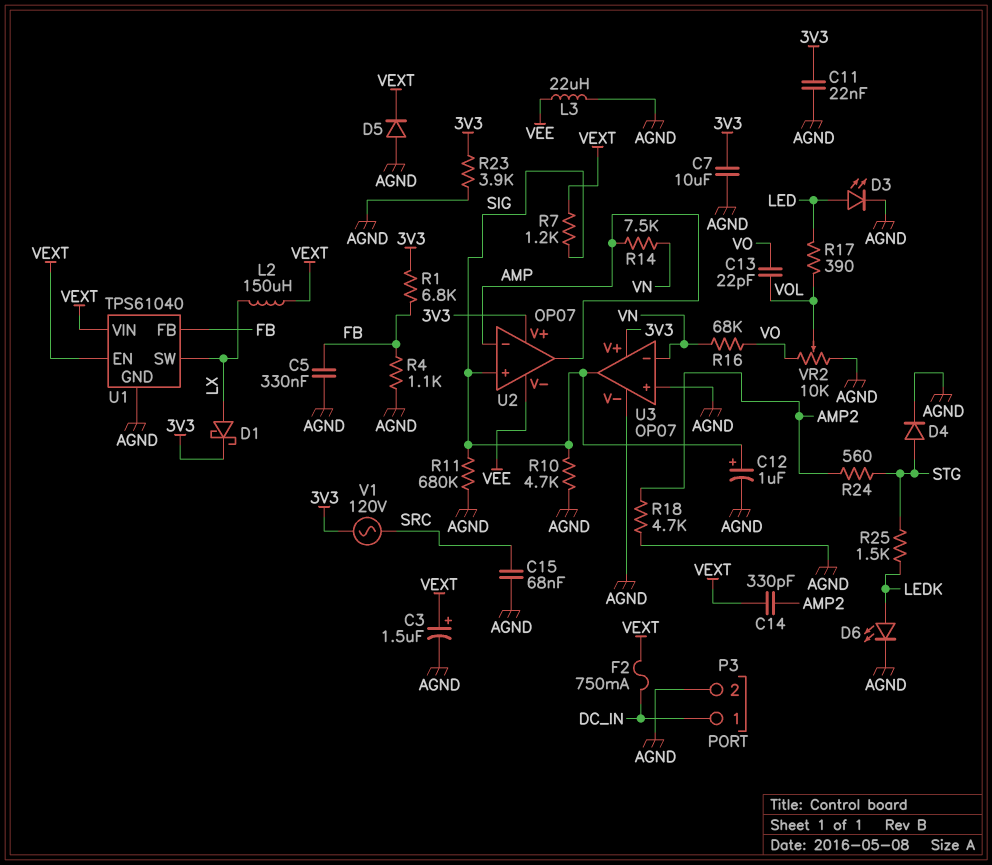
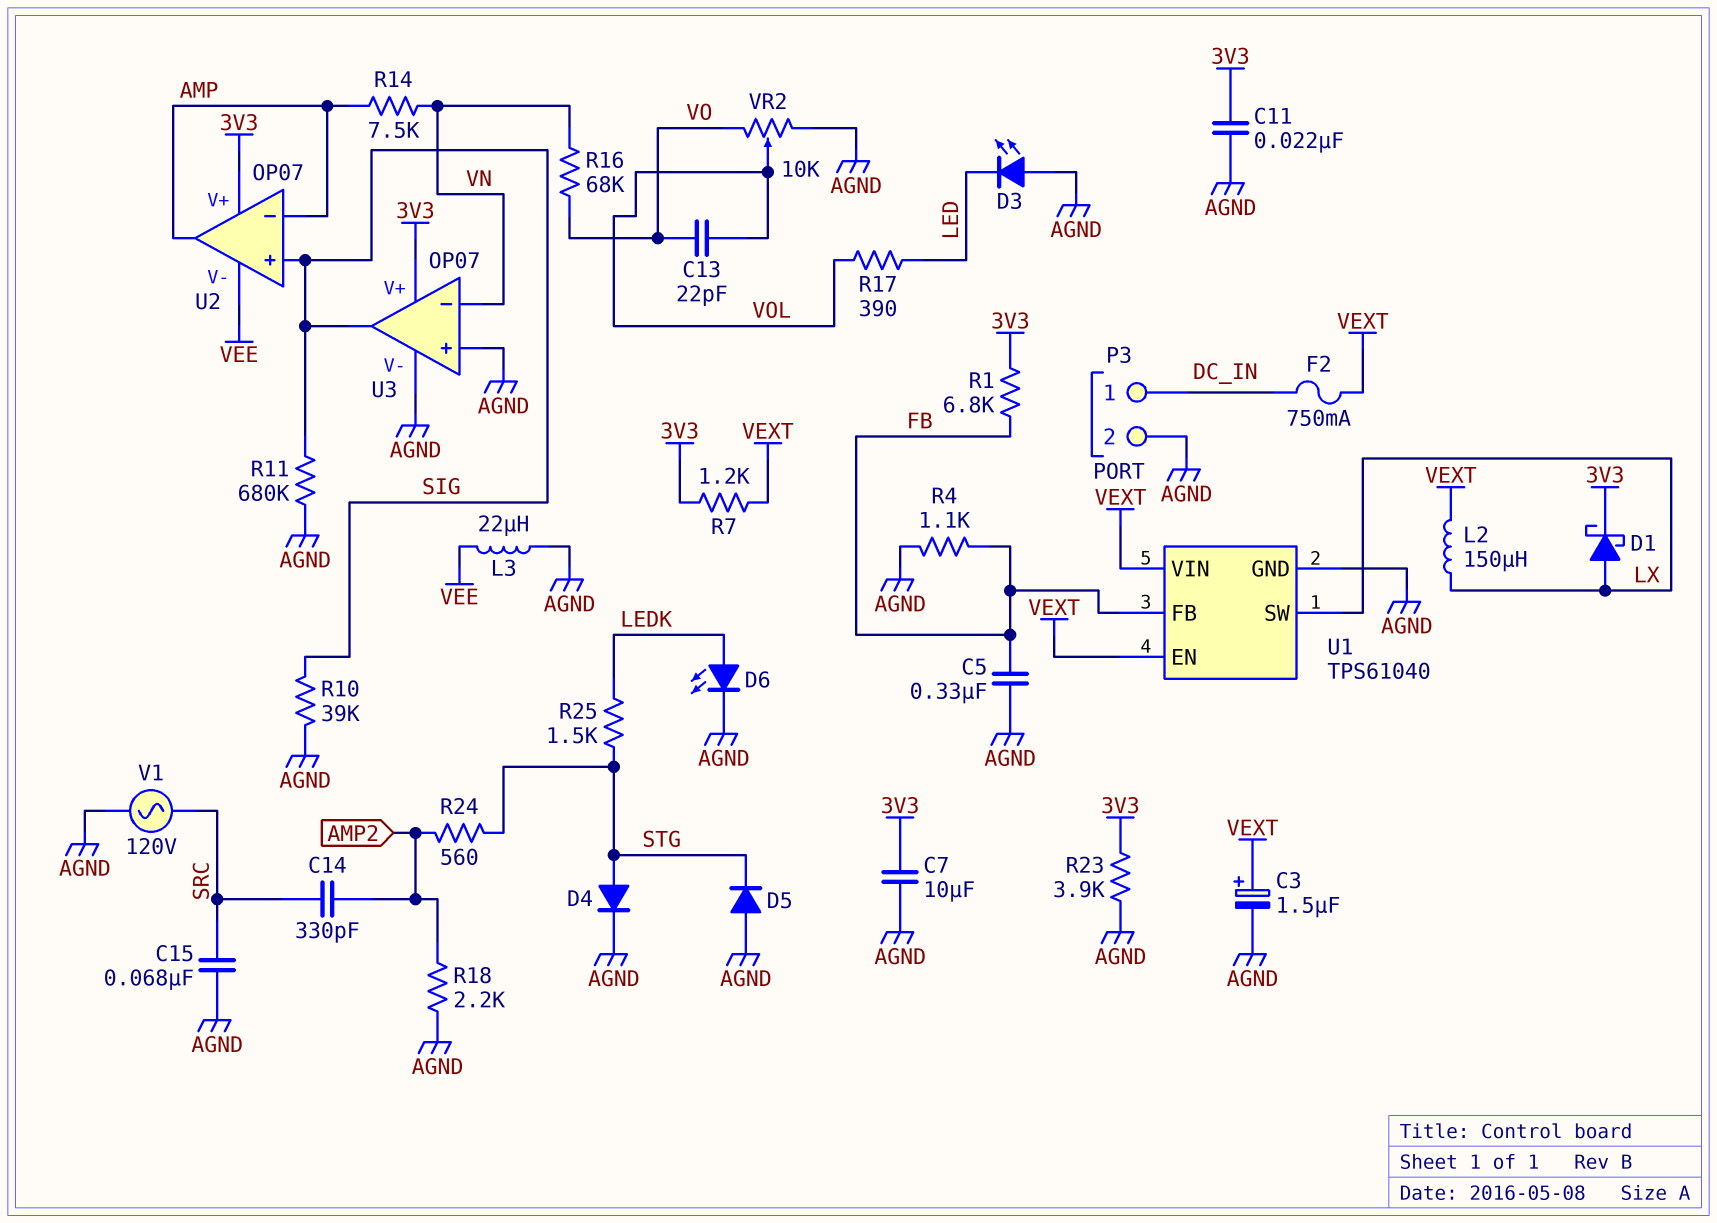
C12: 1uF (plus SIG, minus AGND) -> none
C14: 330pF (AMP2, VEXT) -> 330pF (AMP2, SRC)
D3: LED (A LED, K AGND) -> LED (A AGND, K LED)
D5: diode (A AGND, K VEXT) -> diode (A AGND, K STG)
R7: 1.2k (SIG, VEXT) -> 1.2k (3V3, VEXT)
R10: 4.7k (AGND, SIG) -> 39k (AGND, SIG)
R18: 4.7k (AGND, AMP2) -> 2.2k (AGND, AMP2)
V1: AC 120V (3V3, SRC) -> AC 120V (AGND, SRC)

